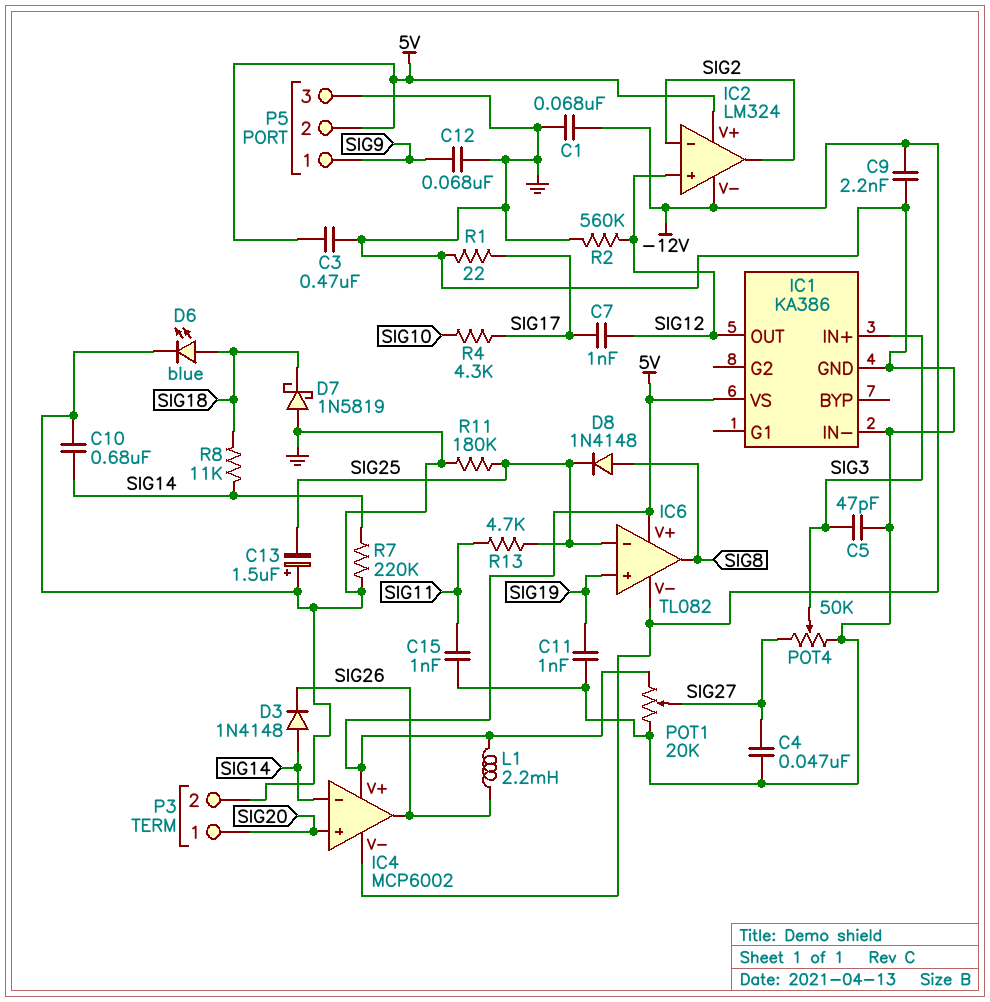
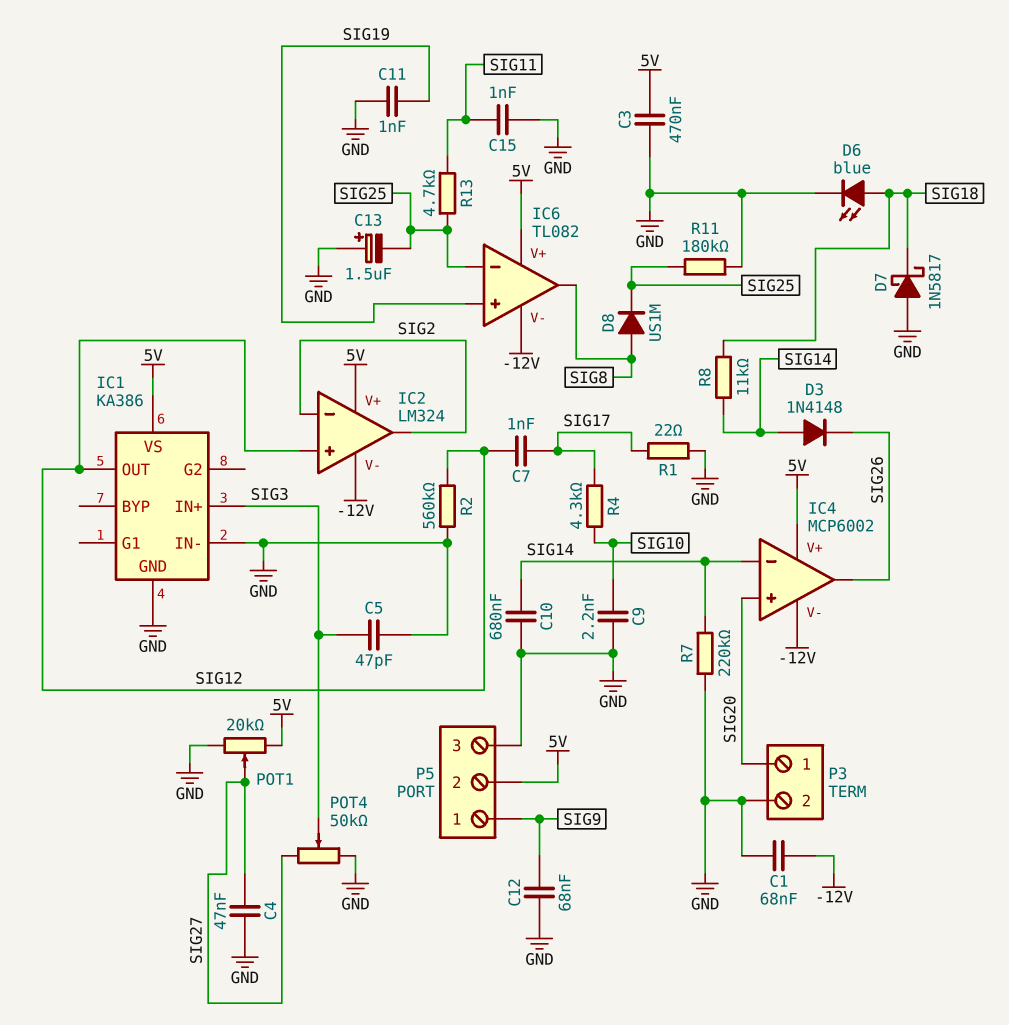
C9: 2.2nF (-12V, GND) -> 2.2nF (GND, SIG10)
D7: schottky 1N5819 (A GND, K SIG18) -> schottky 1N5817 (A GND, K SIG18)
D8: diode 1N4148 (A SIG8, K SIG25) -> diode US1M (A SIG8, K SIG25)
L1: 2.2mH (5V, SIG26) -> none

